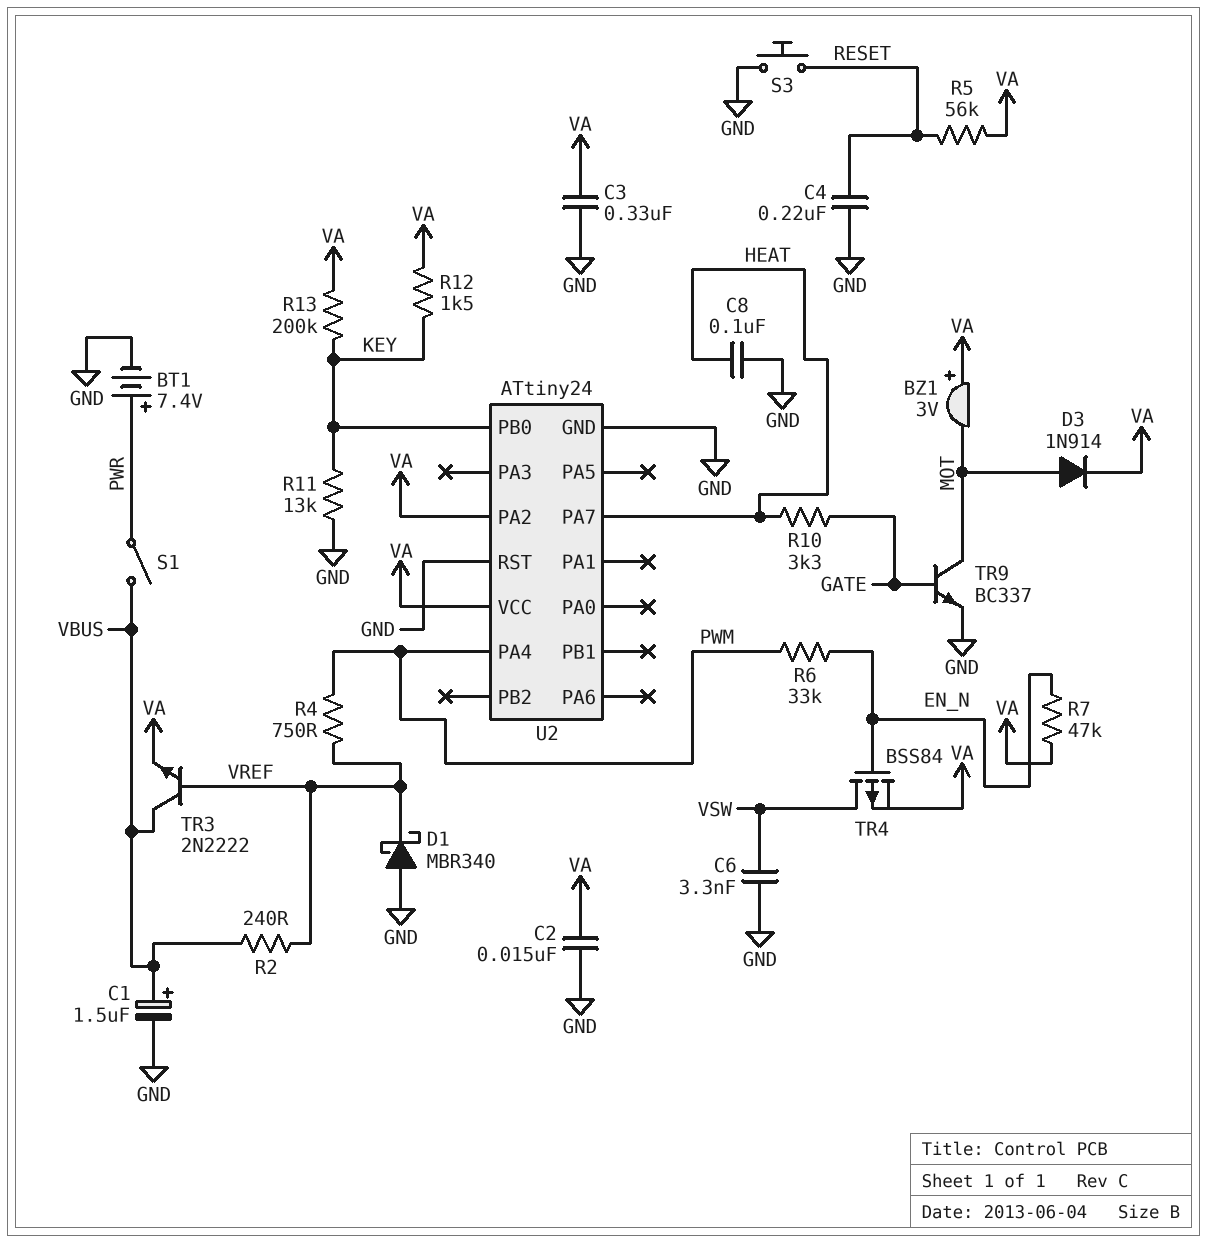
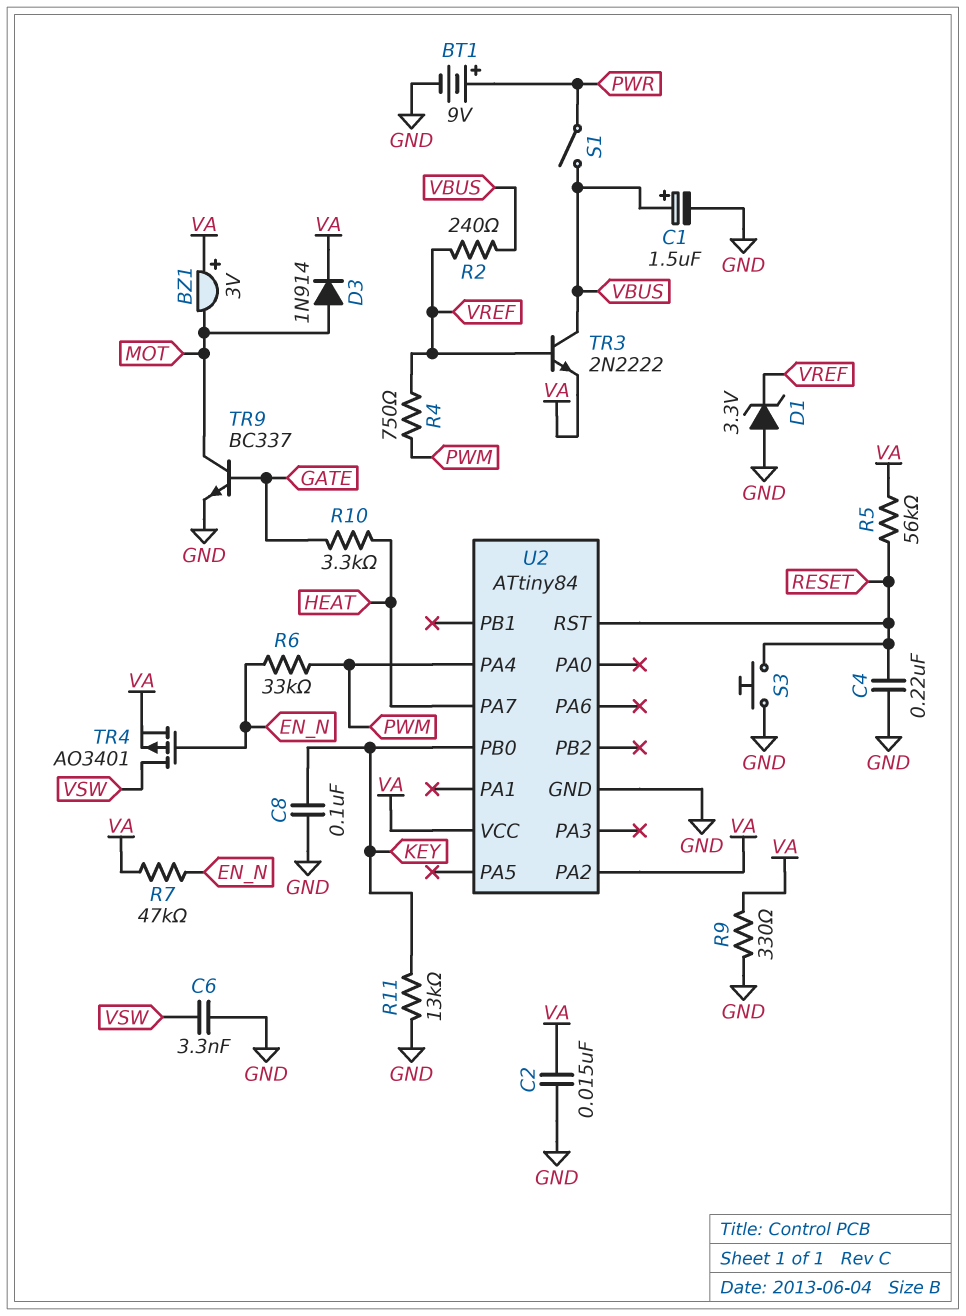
BT1: 7.4V (plus PWR, minus GND) -> 9V (plus PWR, minus GND)
C3: 330nF (GND, VA) -> none
C8: 100nF (GND, HEAT) -> 100nF (GND, KEY)
D1: schottky MBR340 (A GND, K VREF) -> zener 3.3V (A GND, K VREF)
R9: none -> 330 (GND, VA)
R12: 1.5k (KEY, VA) -> none
R13: 200k (KEY, VA) -> none
TR4: PMOS BSS84 (G EN_N, D VSW, S VA) -> PMOS AO3401 (G EN_N, D VSW, S VA)
U2: ATtiny24 -> ATtiny84
U2 pin RST: GND -> RESET

